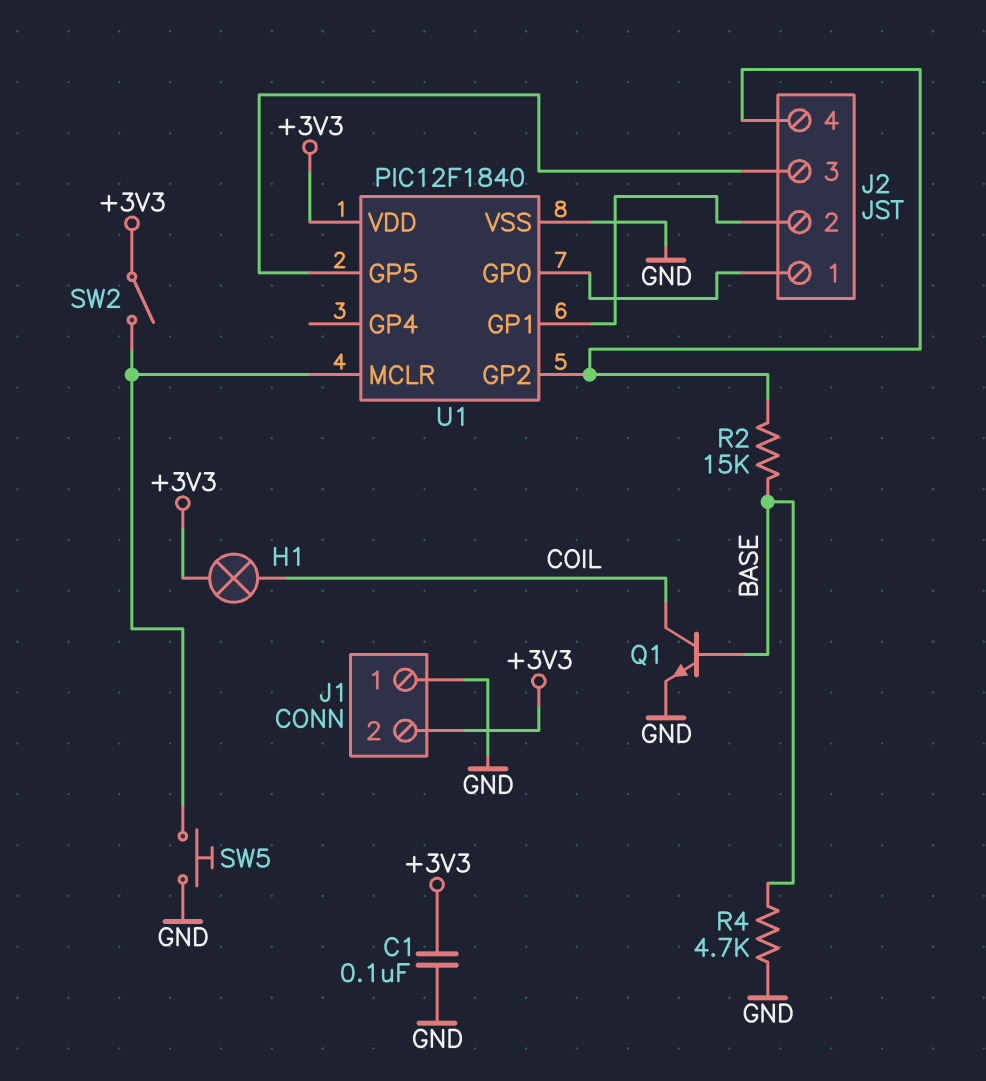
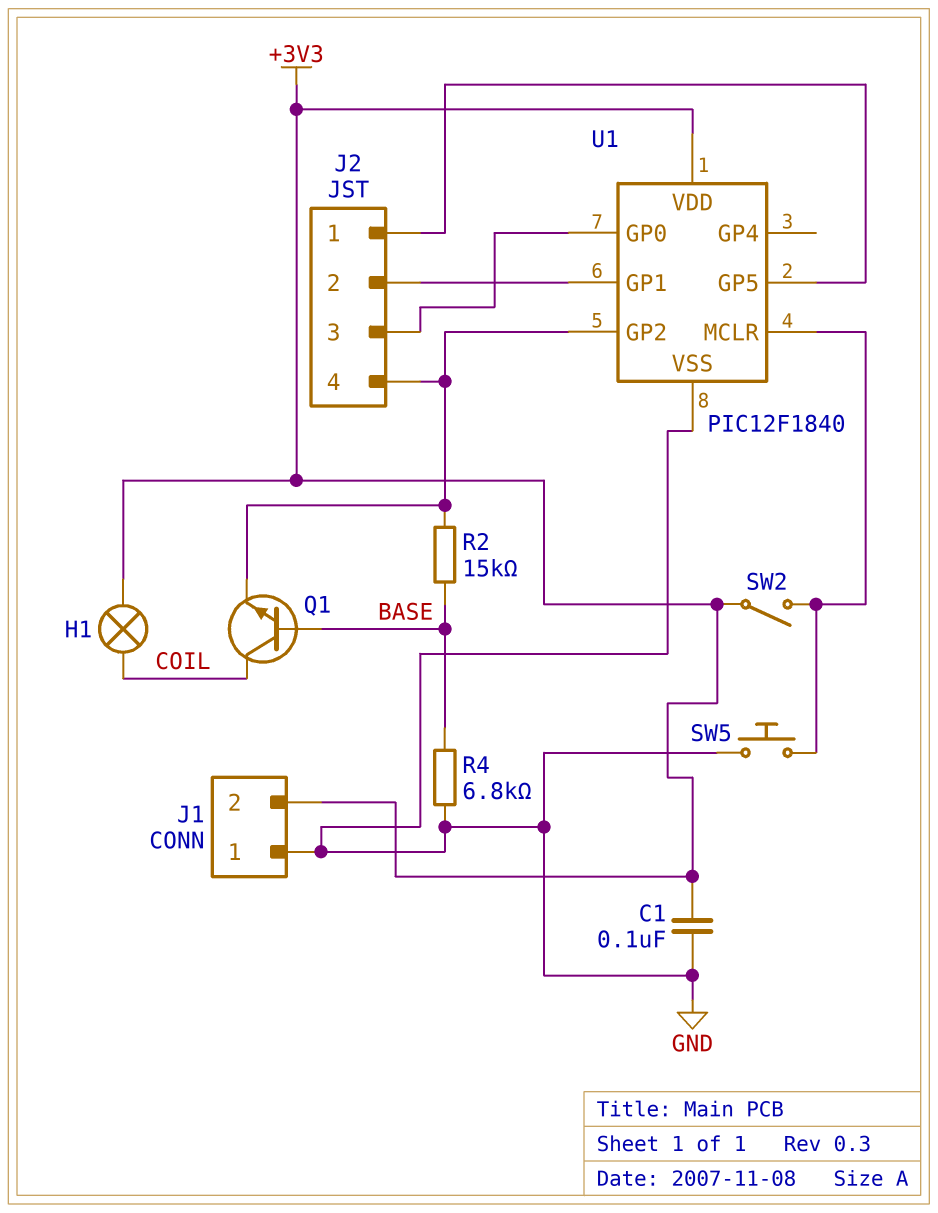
Q1: NPN (B BASE, C COIL, E GND) -> NPN (B BASE, C COIL, E J2/4)
R4: 4.7k (BASE, GND) -> 6.8k (BASE, GND)
U1 pin GP0: J2/1 -> J2/3
U1 pin GP5: J2/3 -> J2/1

